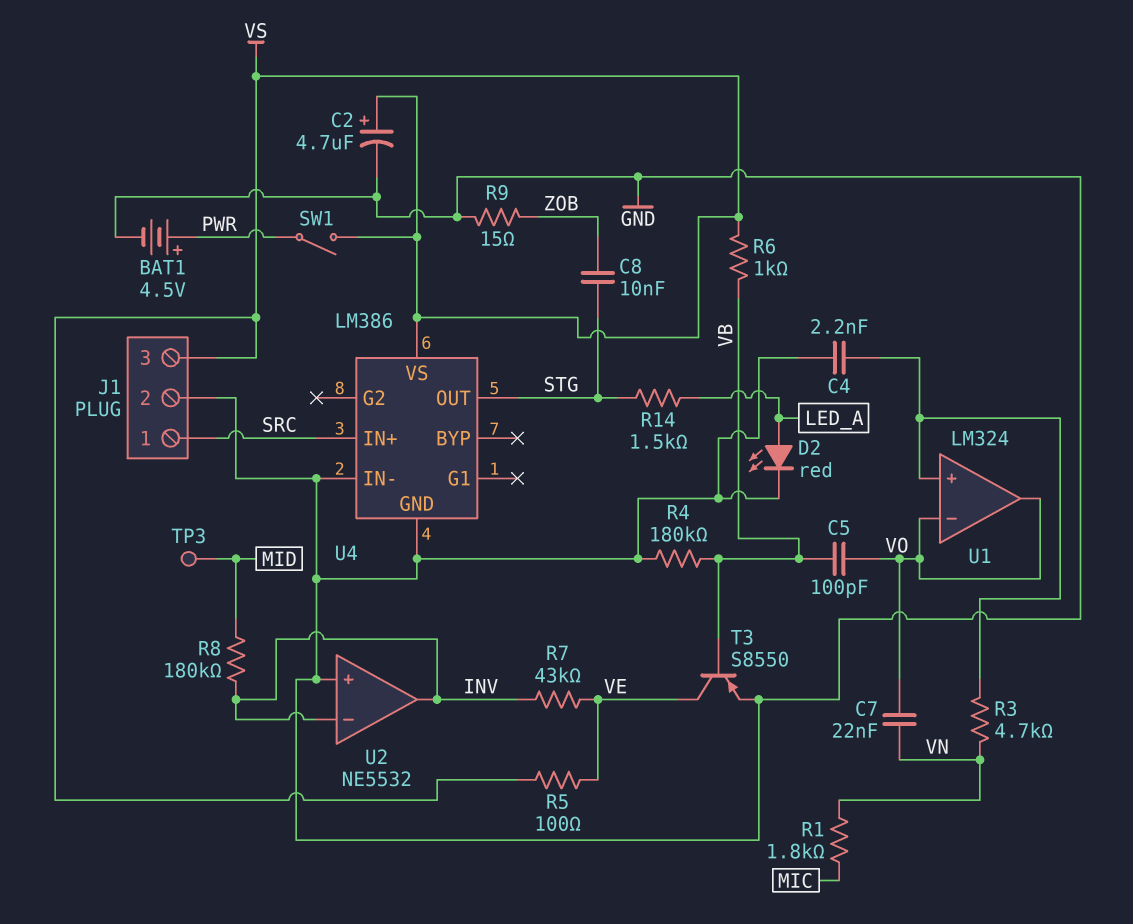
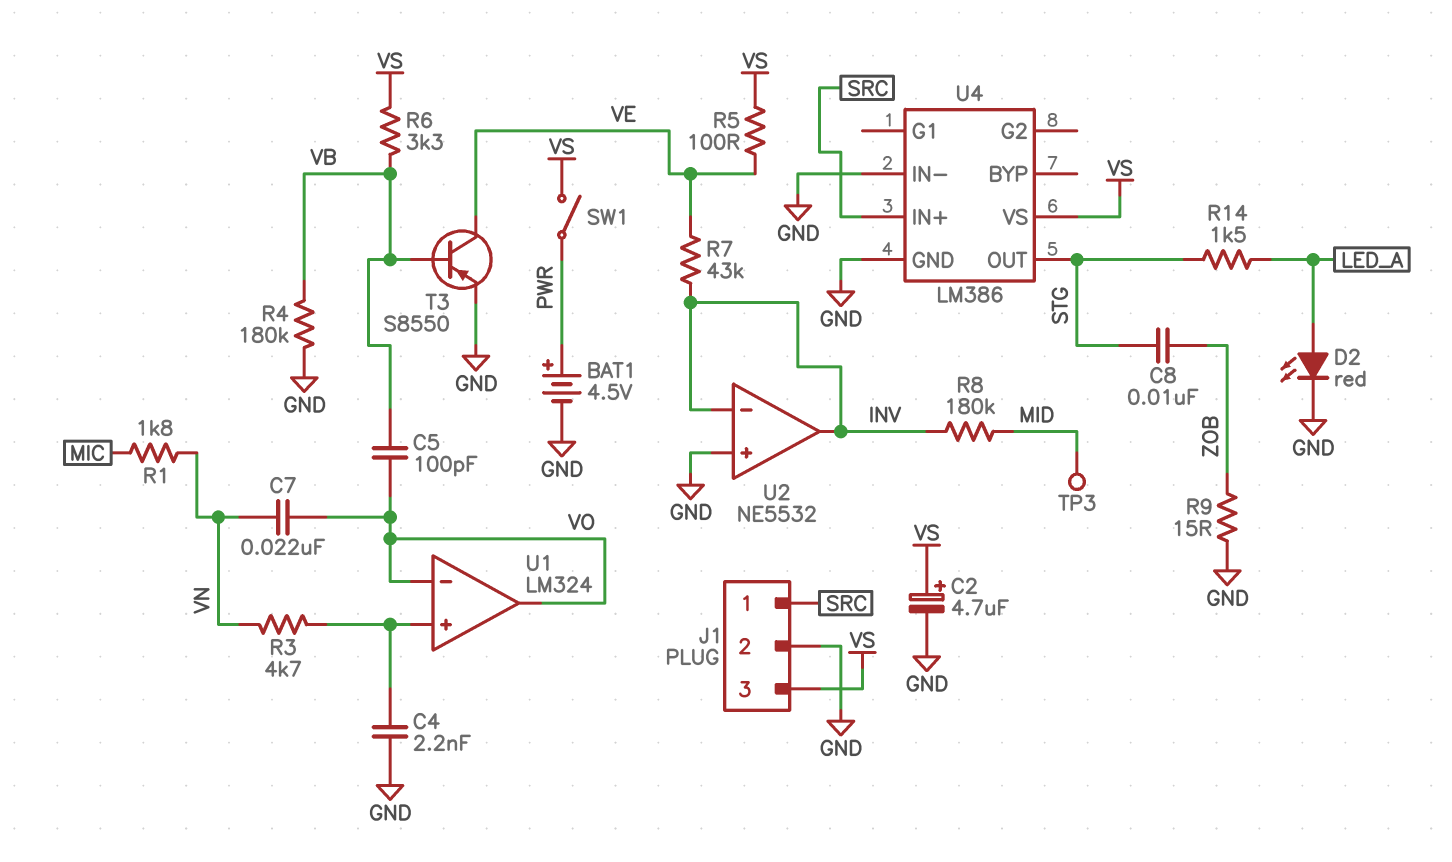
R6: 1k (VB, VS) -> 3.3k (VB, VS)

